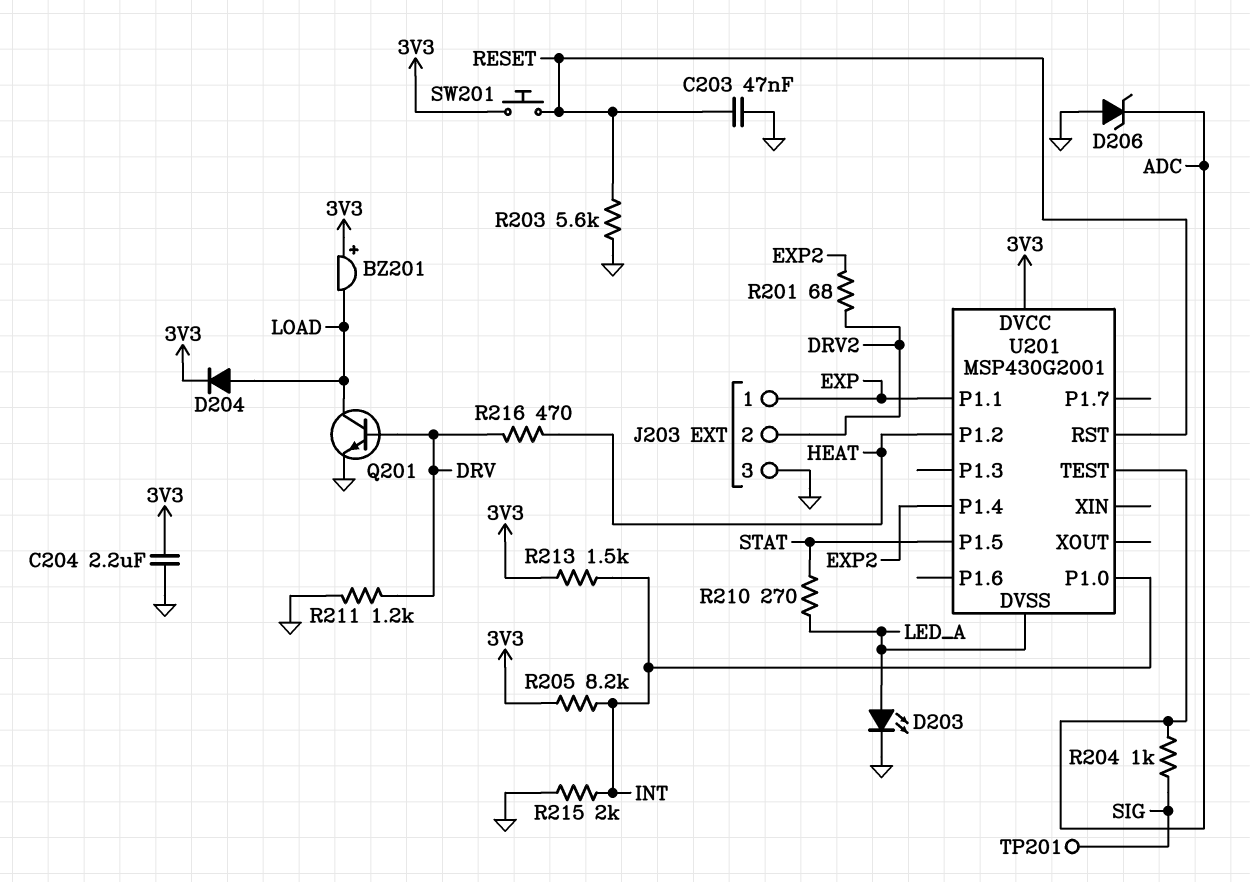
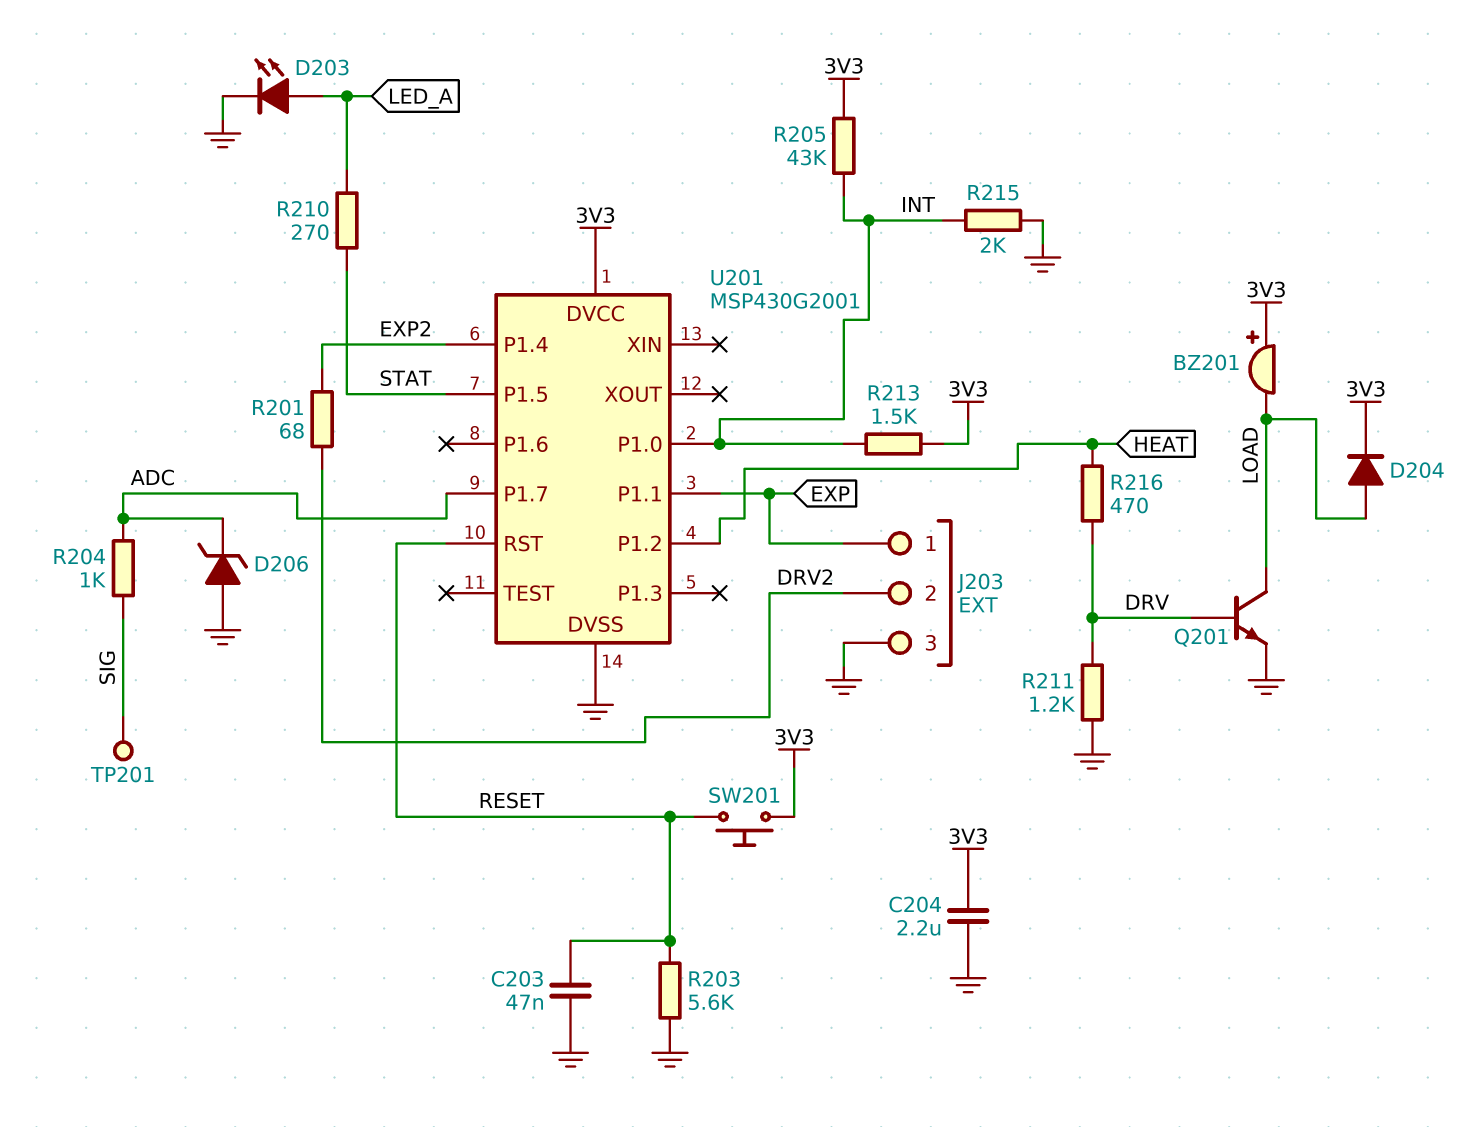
R205: 8.2k (3V3, INT) -> 43k (3V3, INT)
U201 pin DVSS: LED_A -> GND
U201 pin P1.7: none -> ADC
U201 pin TEST: ADC -> none

